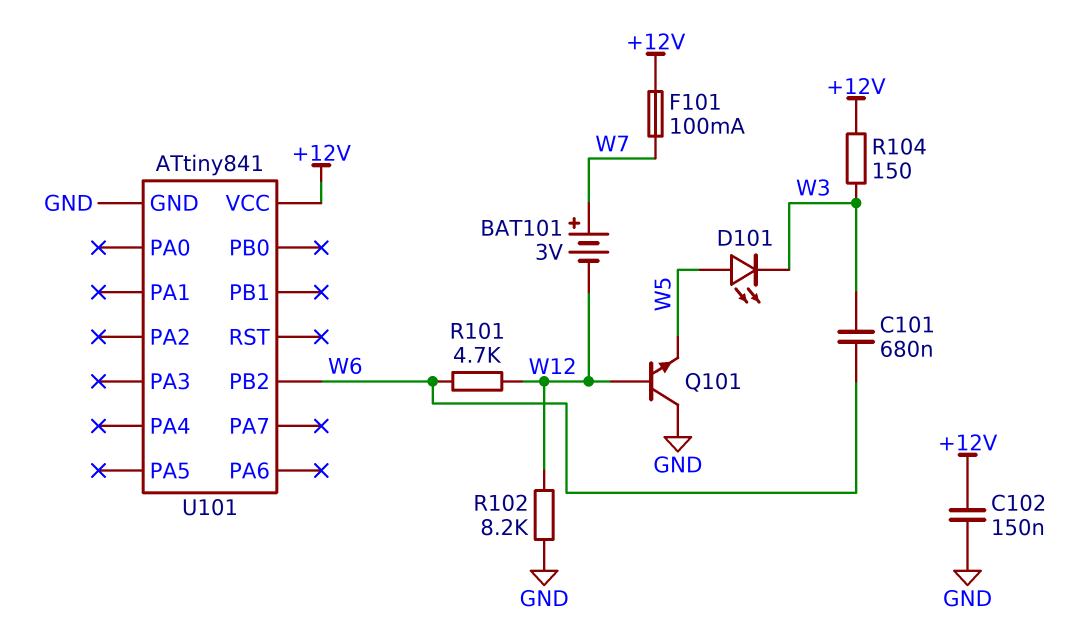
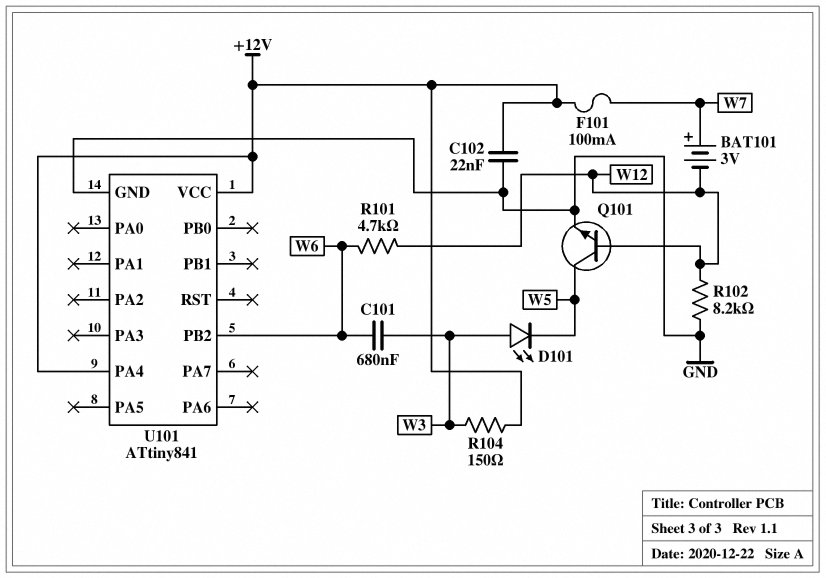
C102: 150nF (+12V, GND) -> 22nF (+12V, GND)
D101: LED (A W5, K W3) -> LED (A W3, K W5)
Q101: NPN (B W12, C GND, E W5) -> NPN (B W12, C W5, E GND)
U101 pin PA4: none -> +12V

